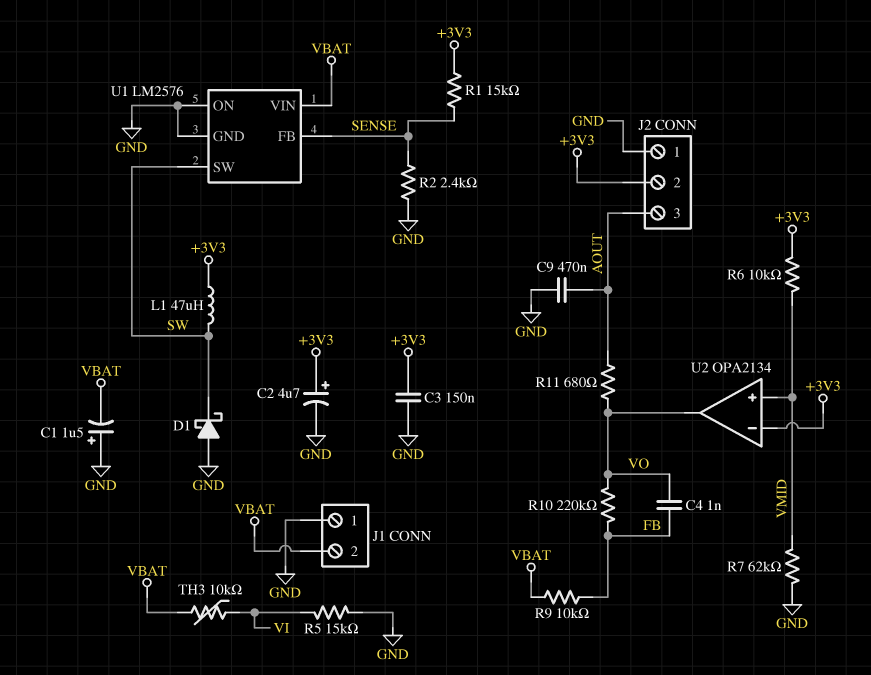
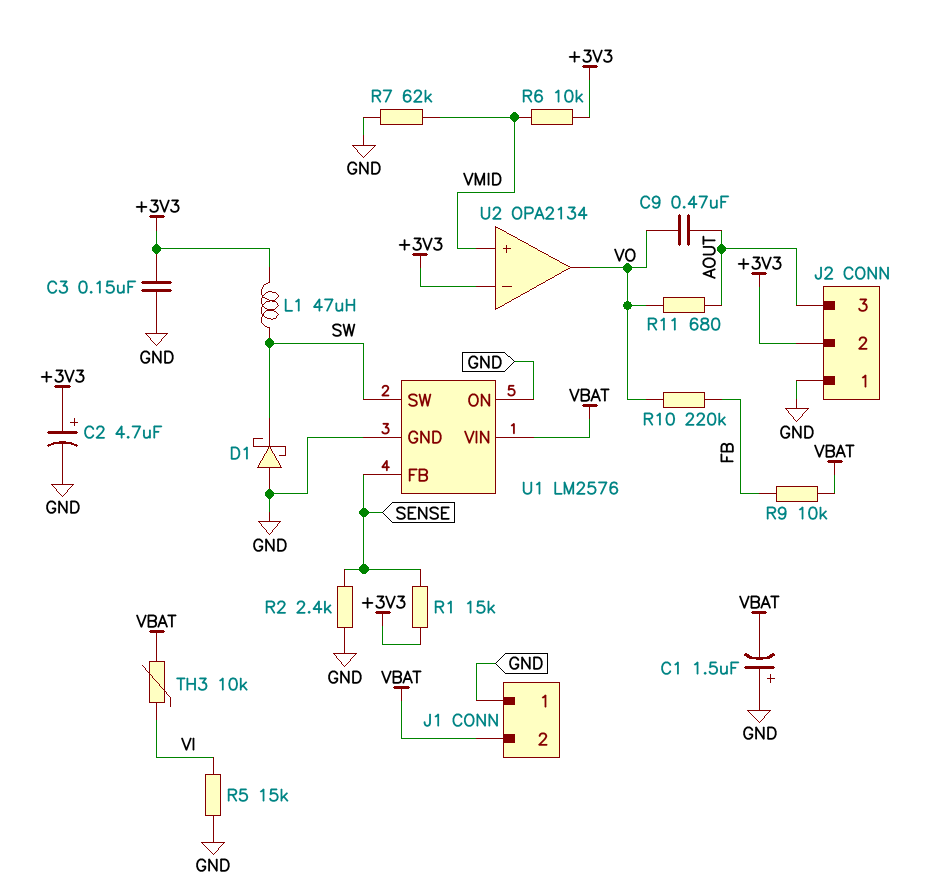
C4: 1nF (FB, VO) -> none
C9: 470nF (AOUT, GND) -> 470nF (AOUT, VO)

